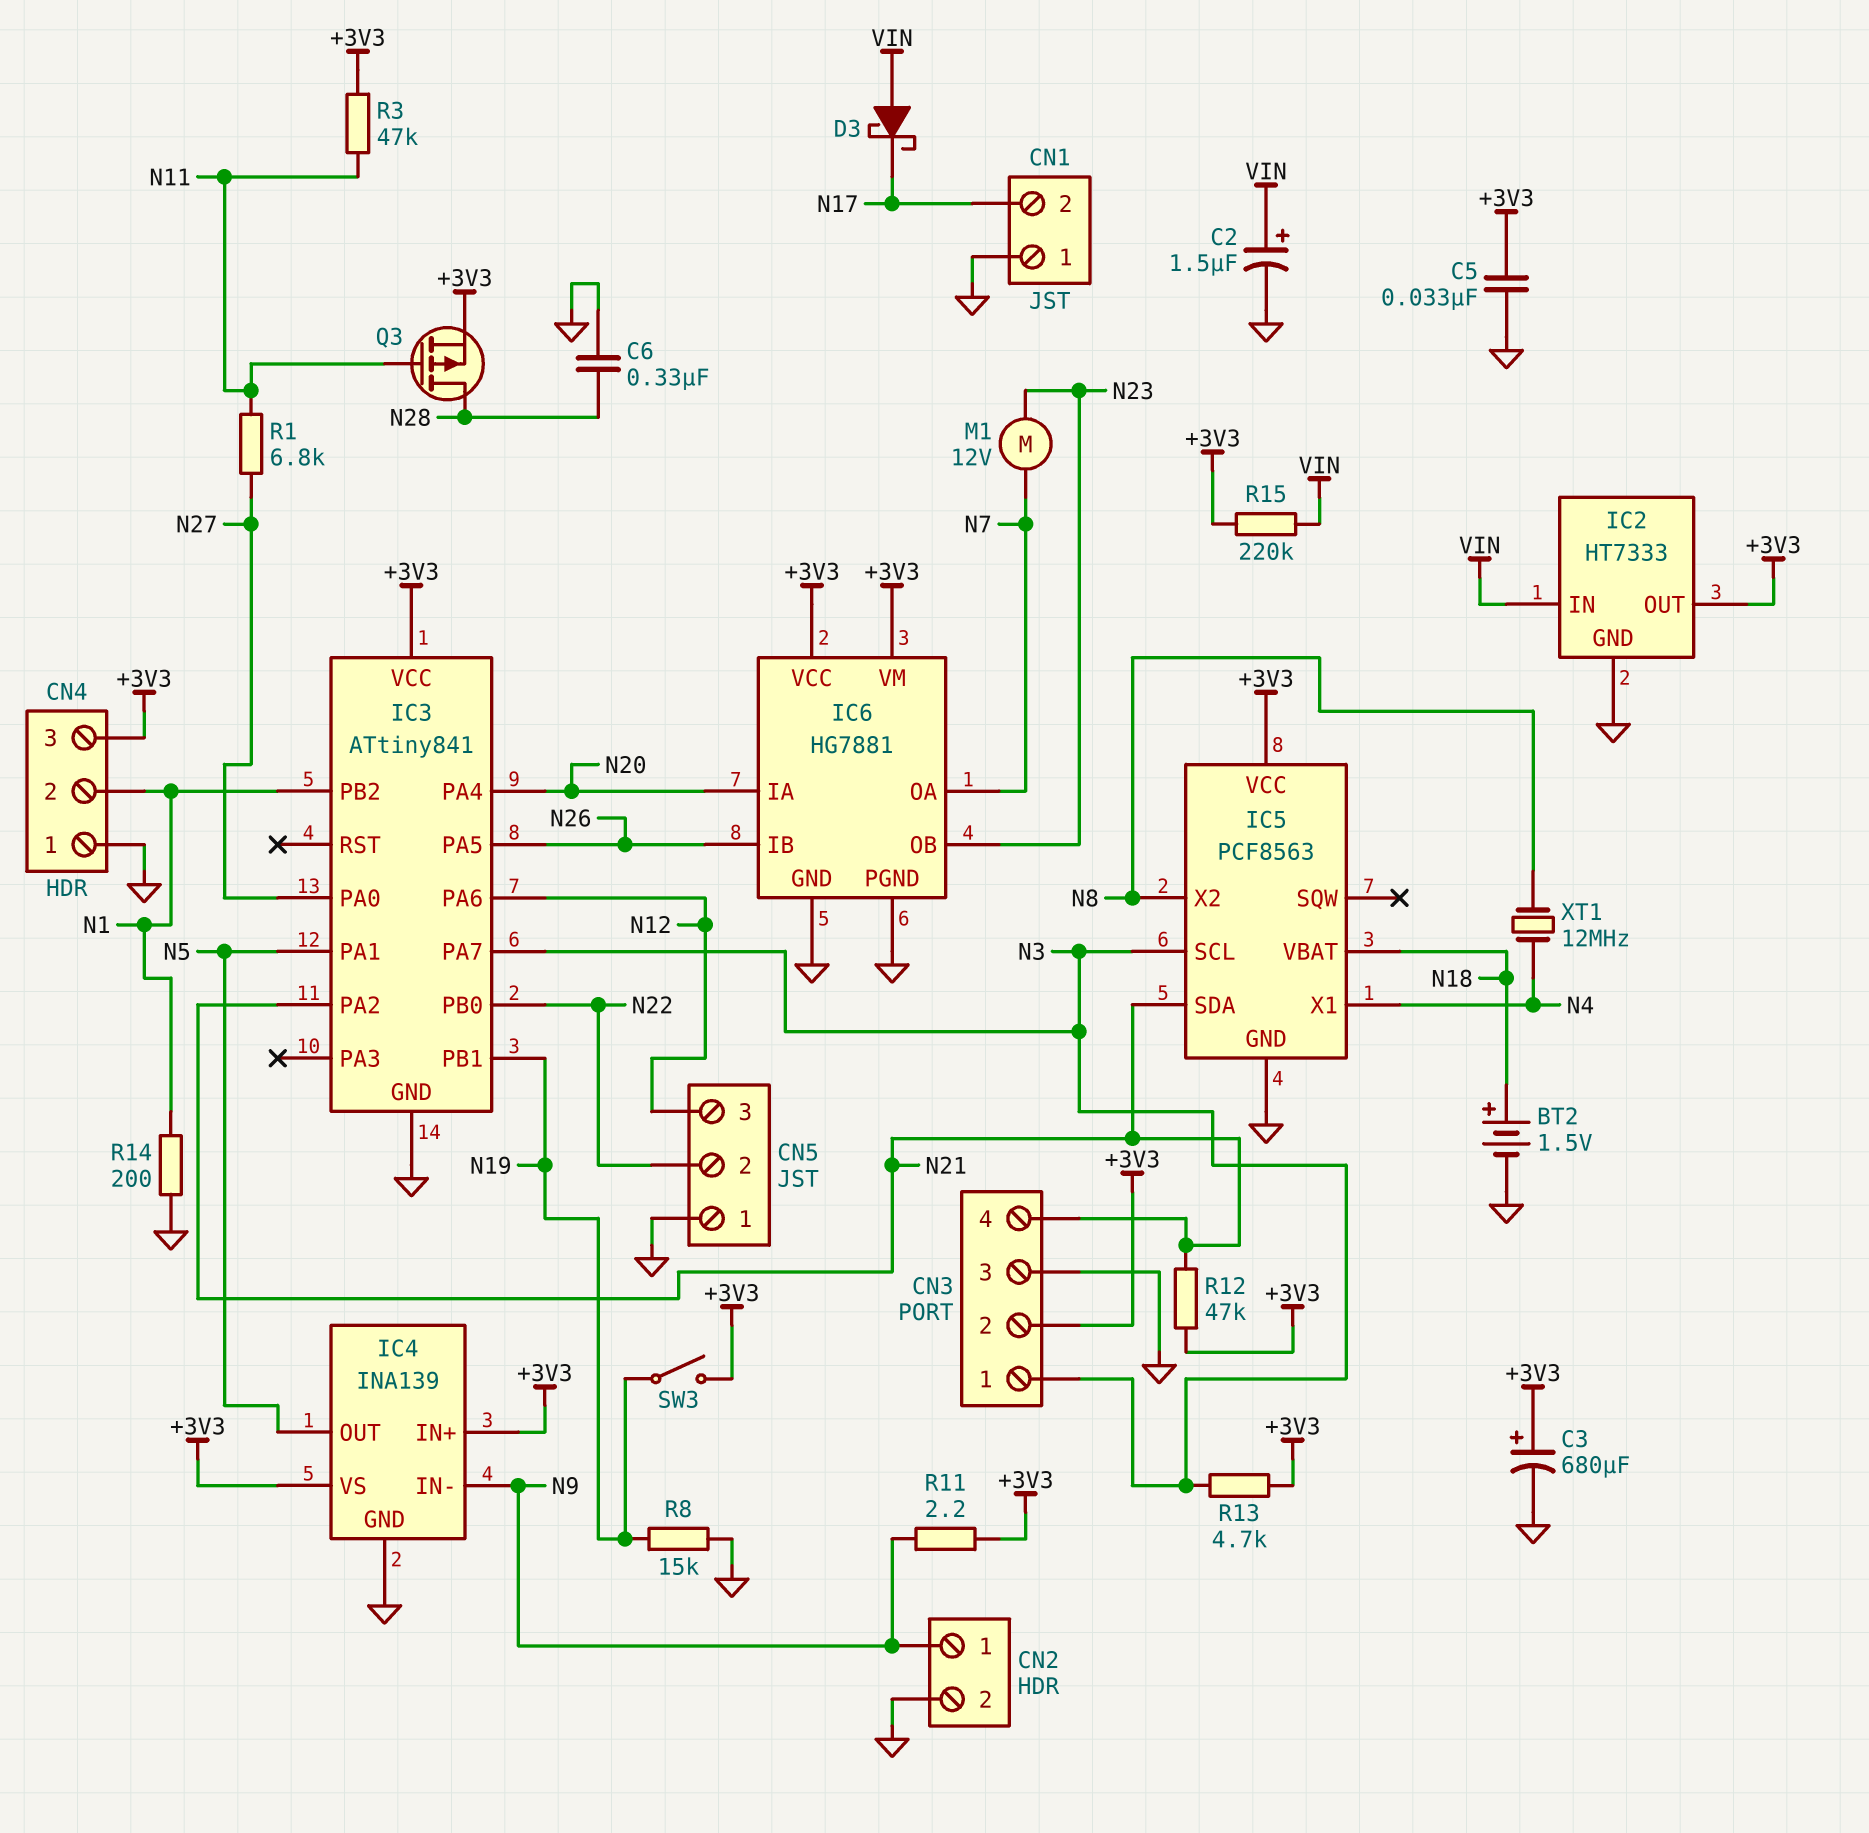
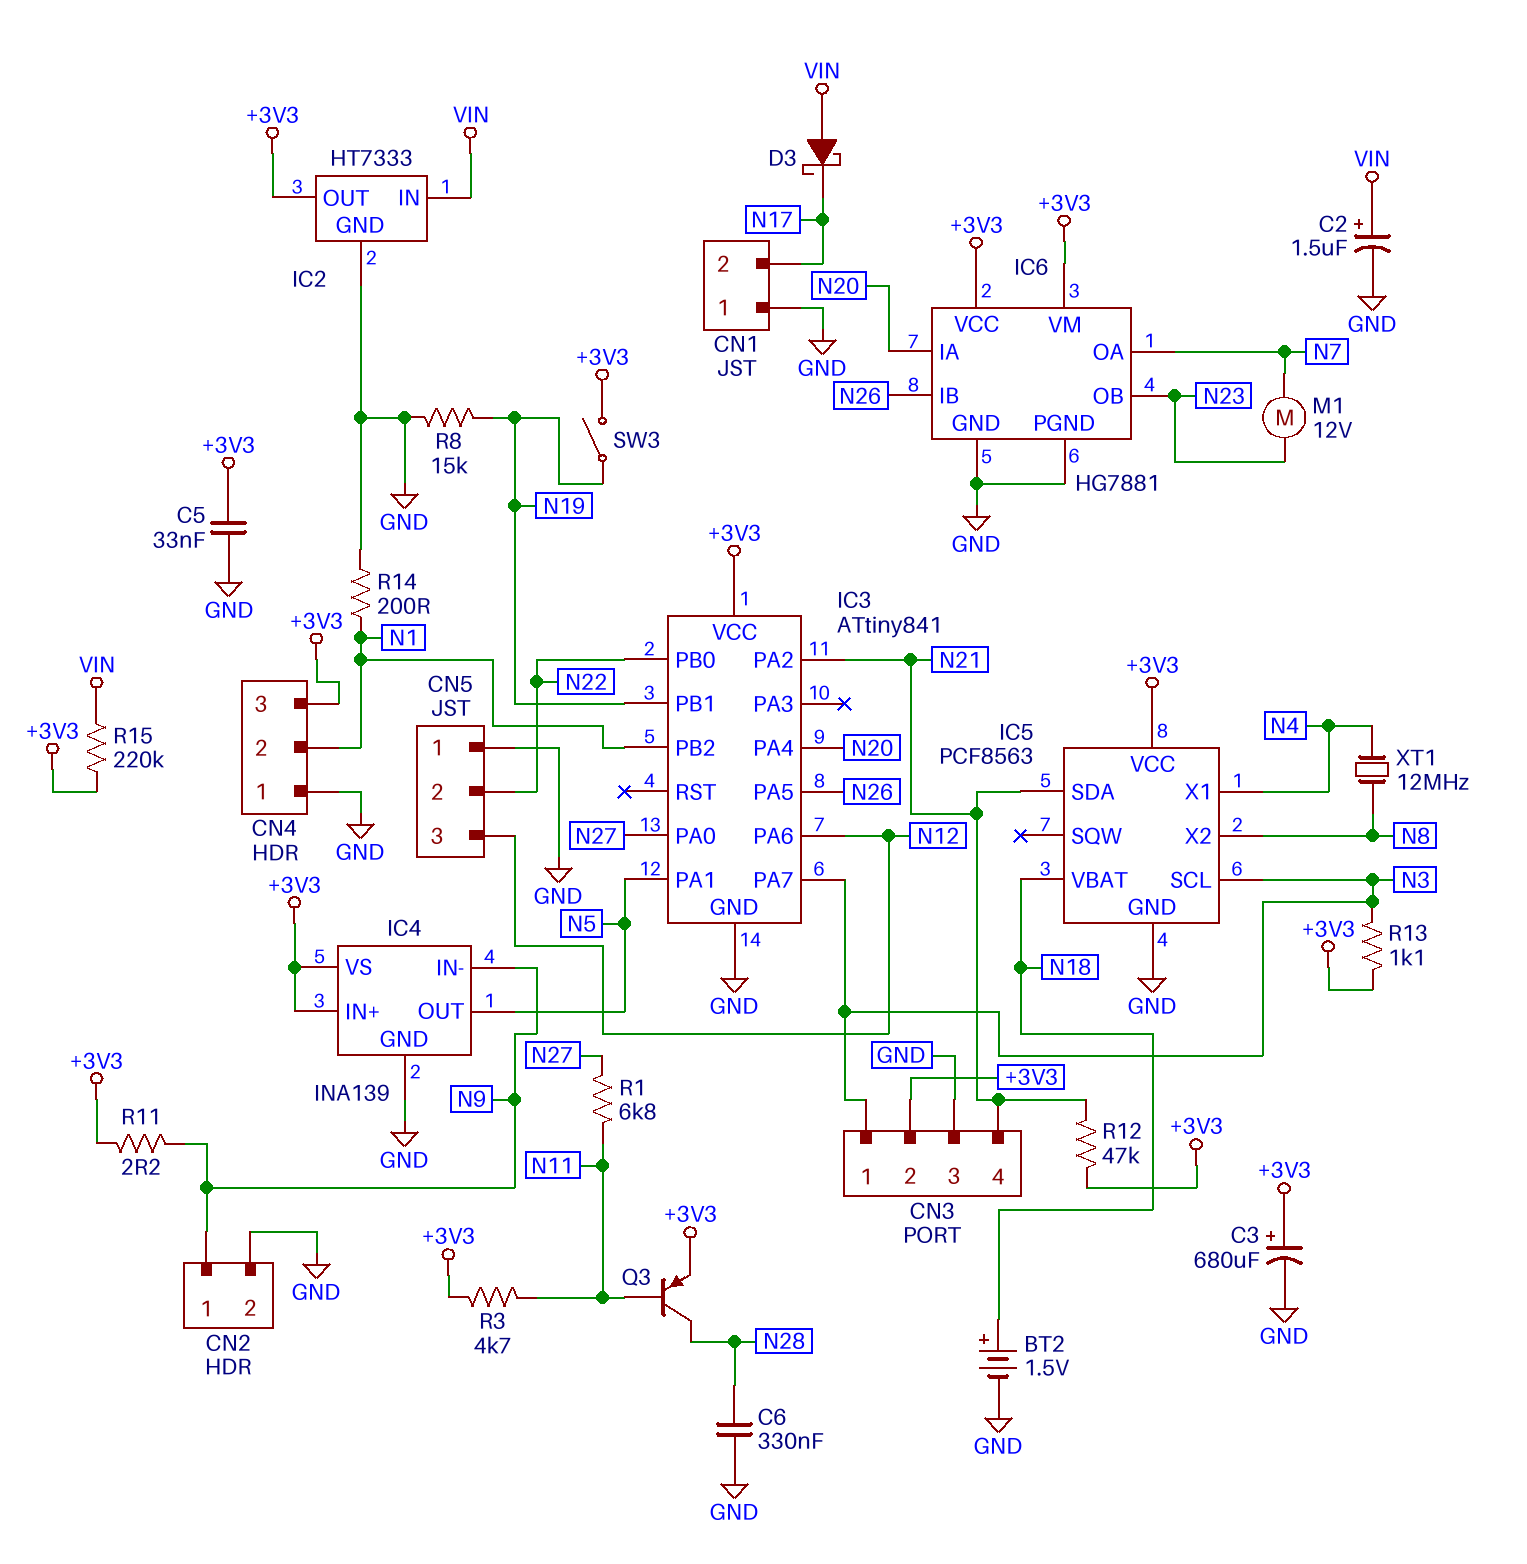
Q3: PMOS (G N11, D N28, S +3V3) -> PNP (B N11, C N28, E +3V3)
R3: 47k (+3V3, N11) -> 4.7k (+3V3, N11)
R13: 4.7k (+3V3, N3) -> 1.1k (+3V3, N3)

